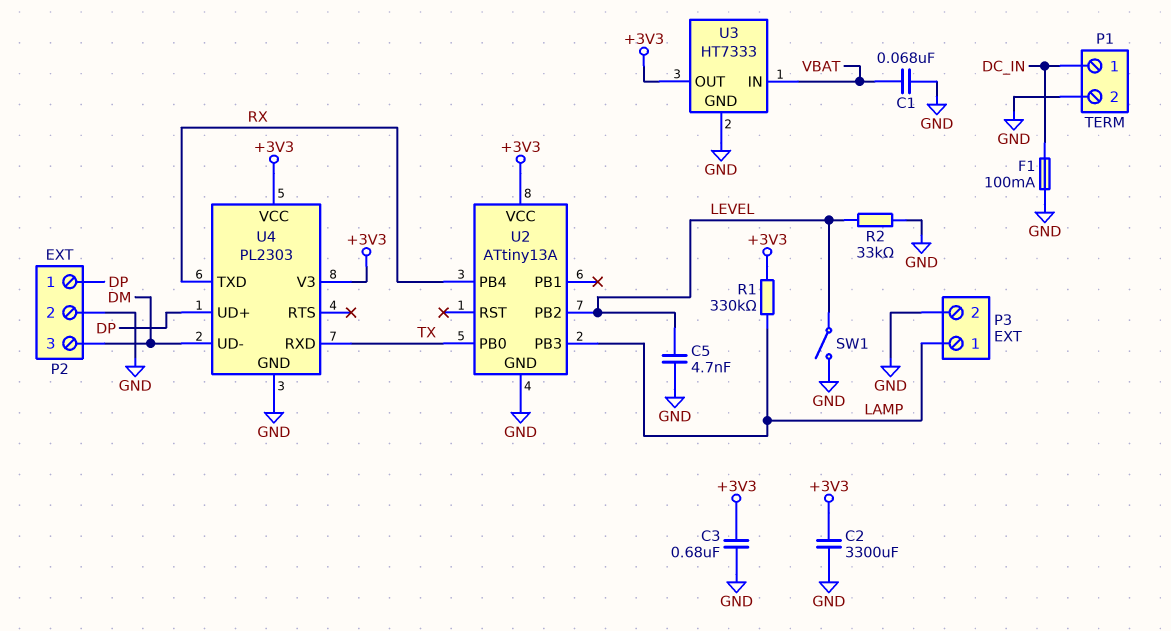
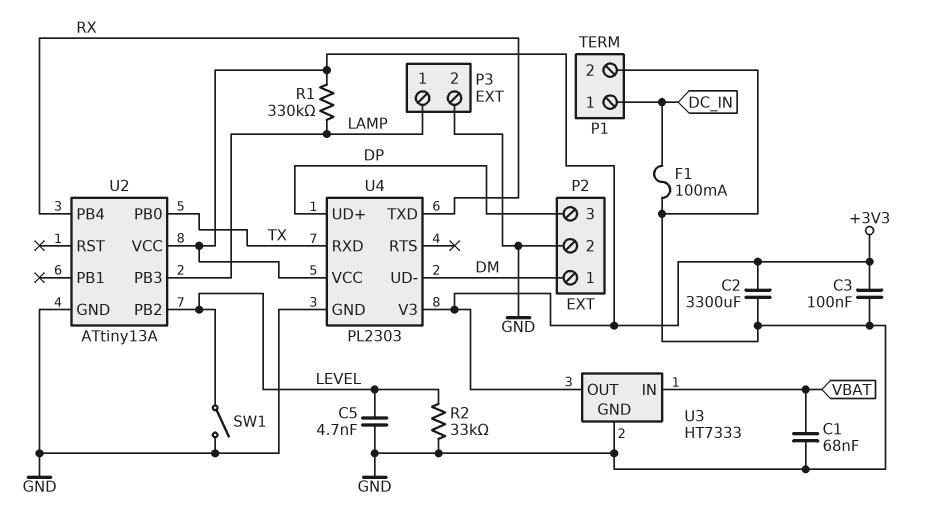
C3: 680nF (+3V3, GND) -> 100nF (+3V3, GND)
P2 pin 1: DP -> DM
P2 pin 3: DM -> DP

